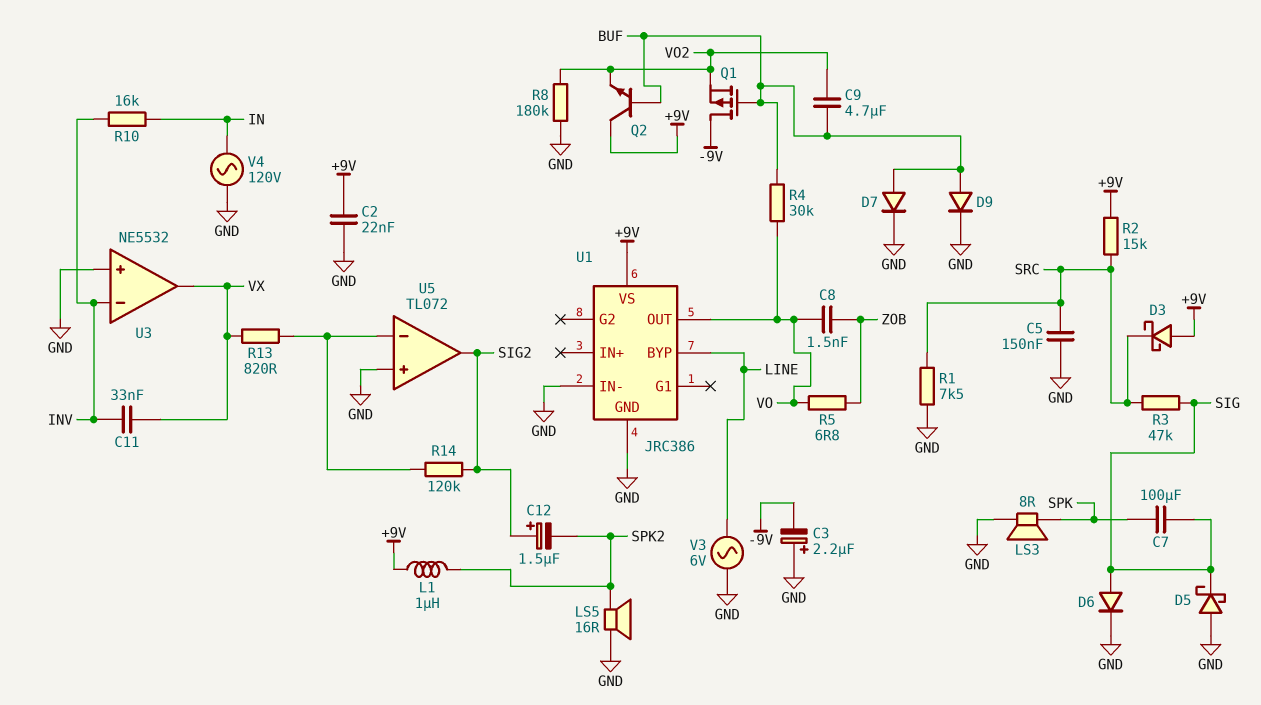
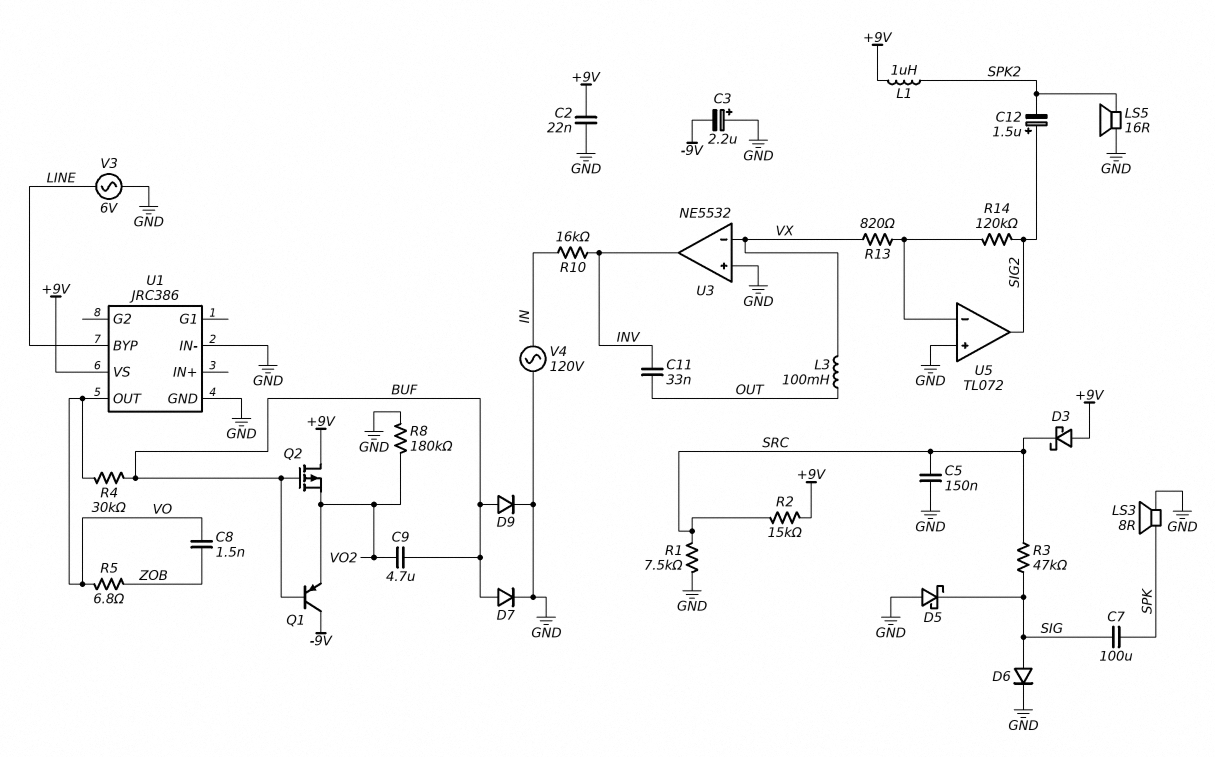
C11: 33nF (INV, VX) -> 33nF (INV, OUT)
L3: none -> 100mH (OUT, VX)
Q1: PMOS (G BUF, D -9V, S VO2) -> PNP (B BUF, C -9V, E VO2)
Q2: NPN (B BUF, C +9V, E VO2) -> PMOS (G BUF, D +9V, S VO2)
U3 pin in-: INV -> VX
U3 pin out: VX -> INV

